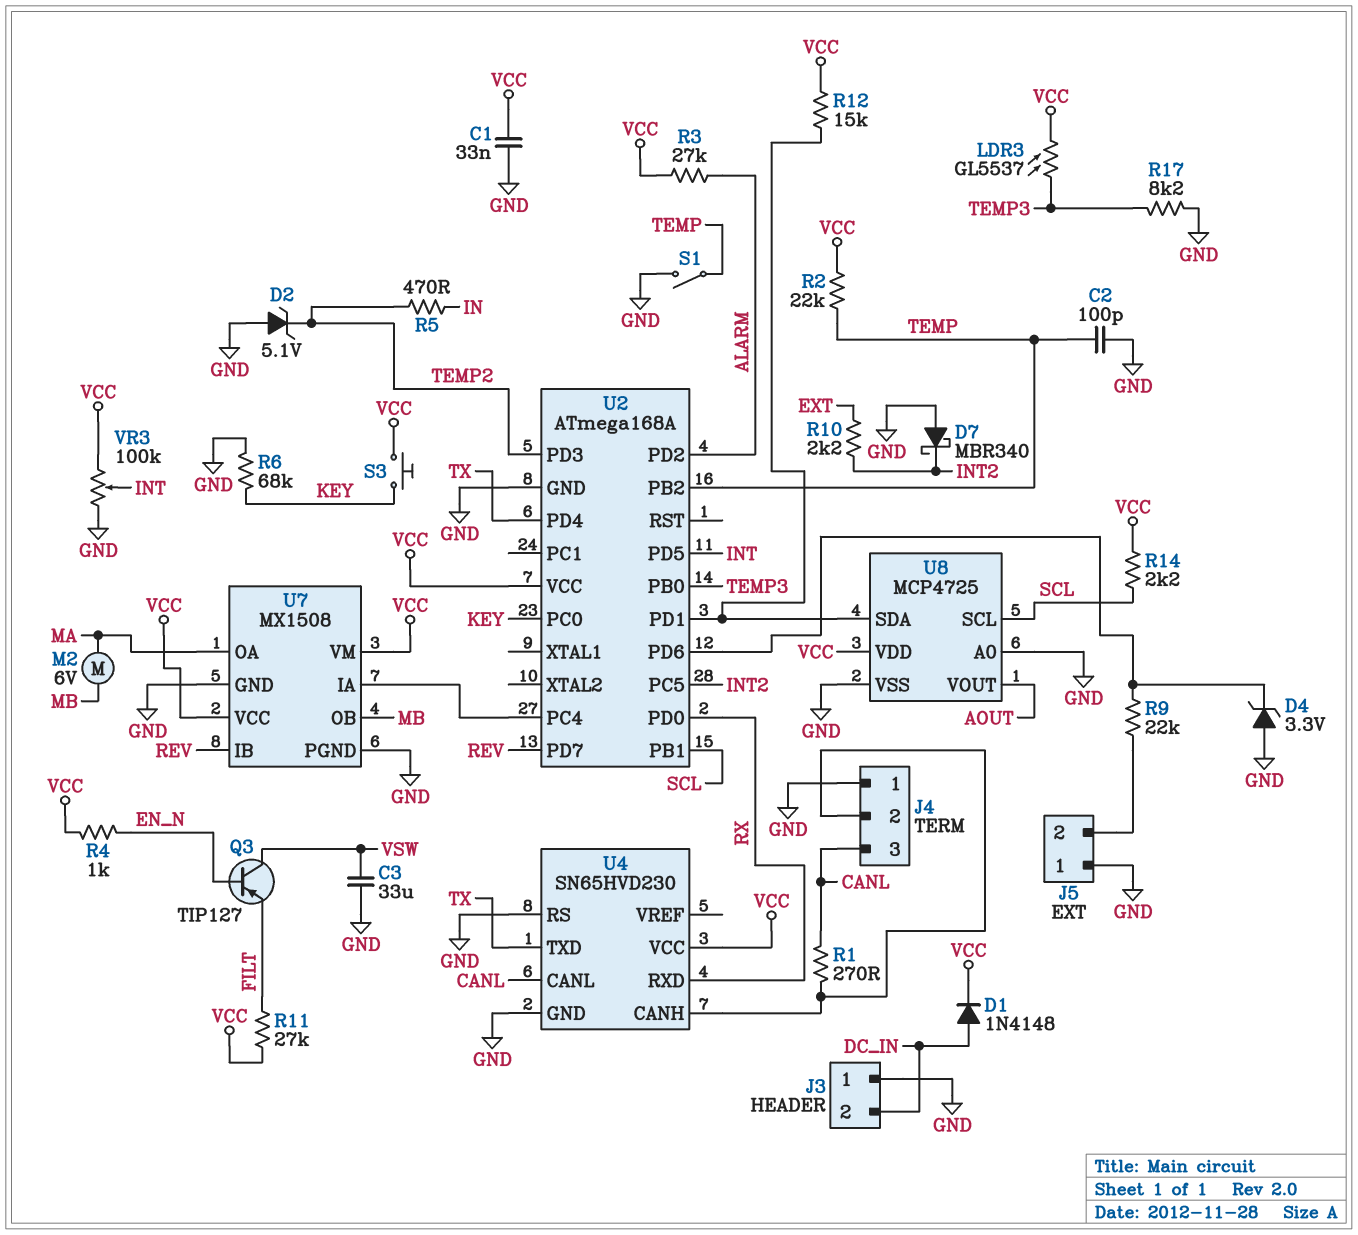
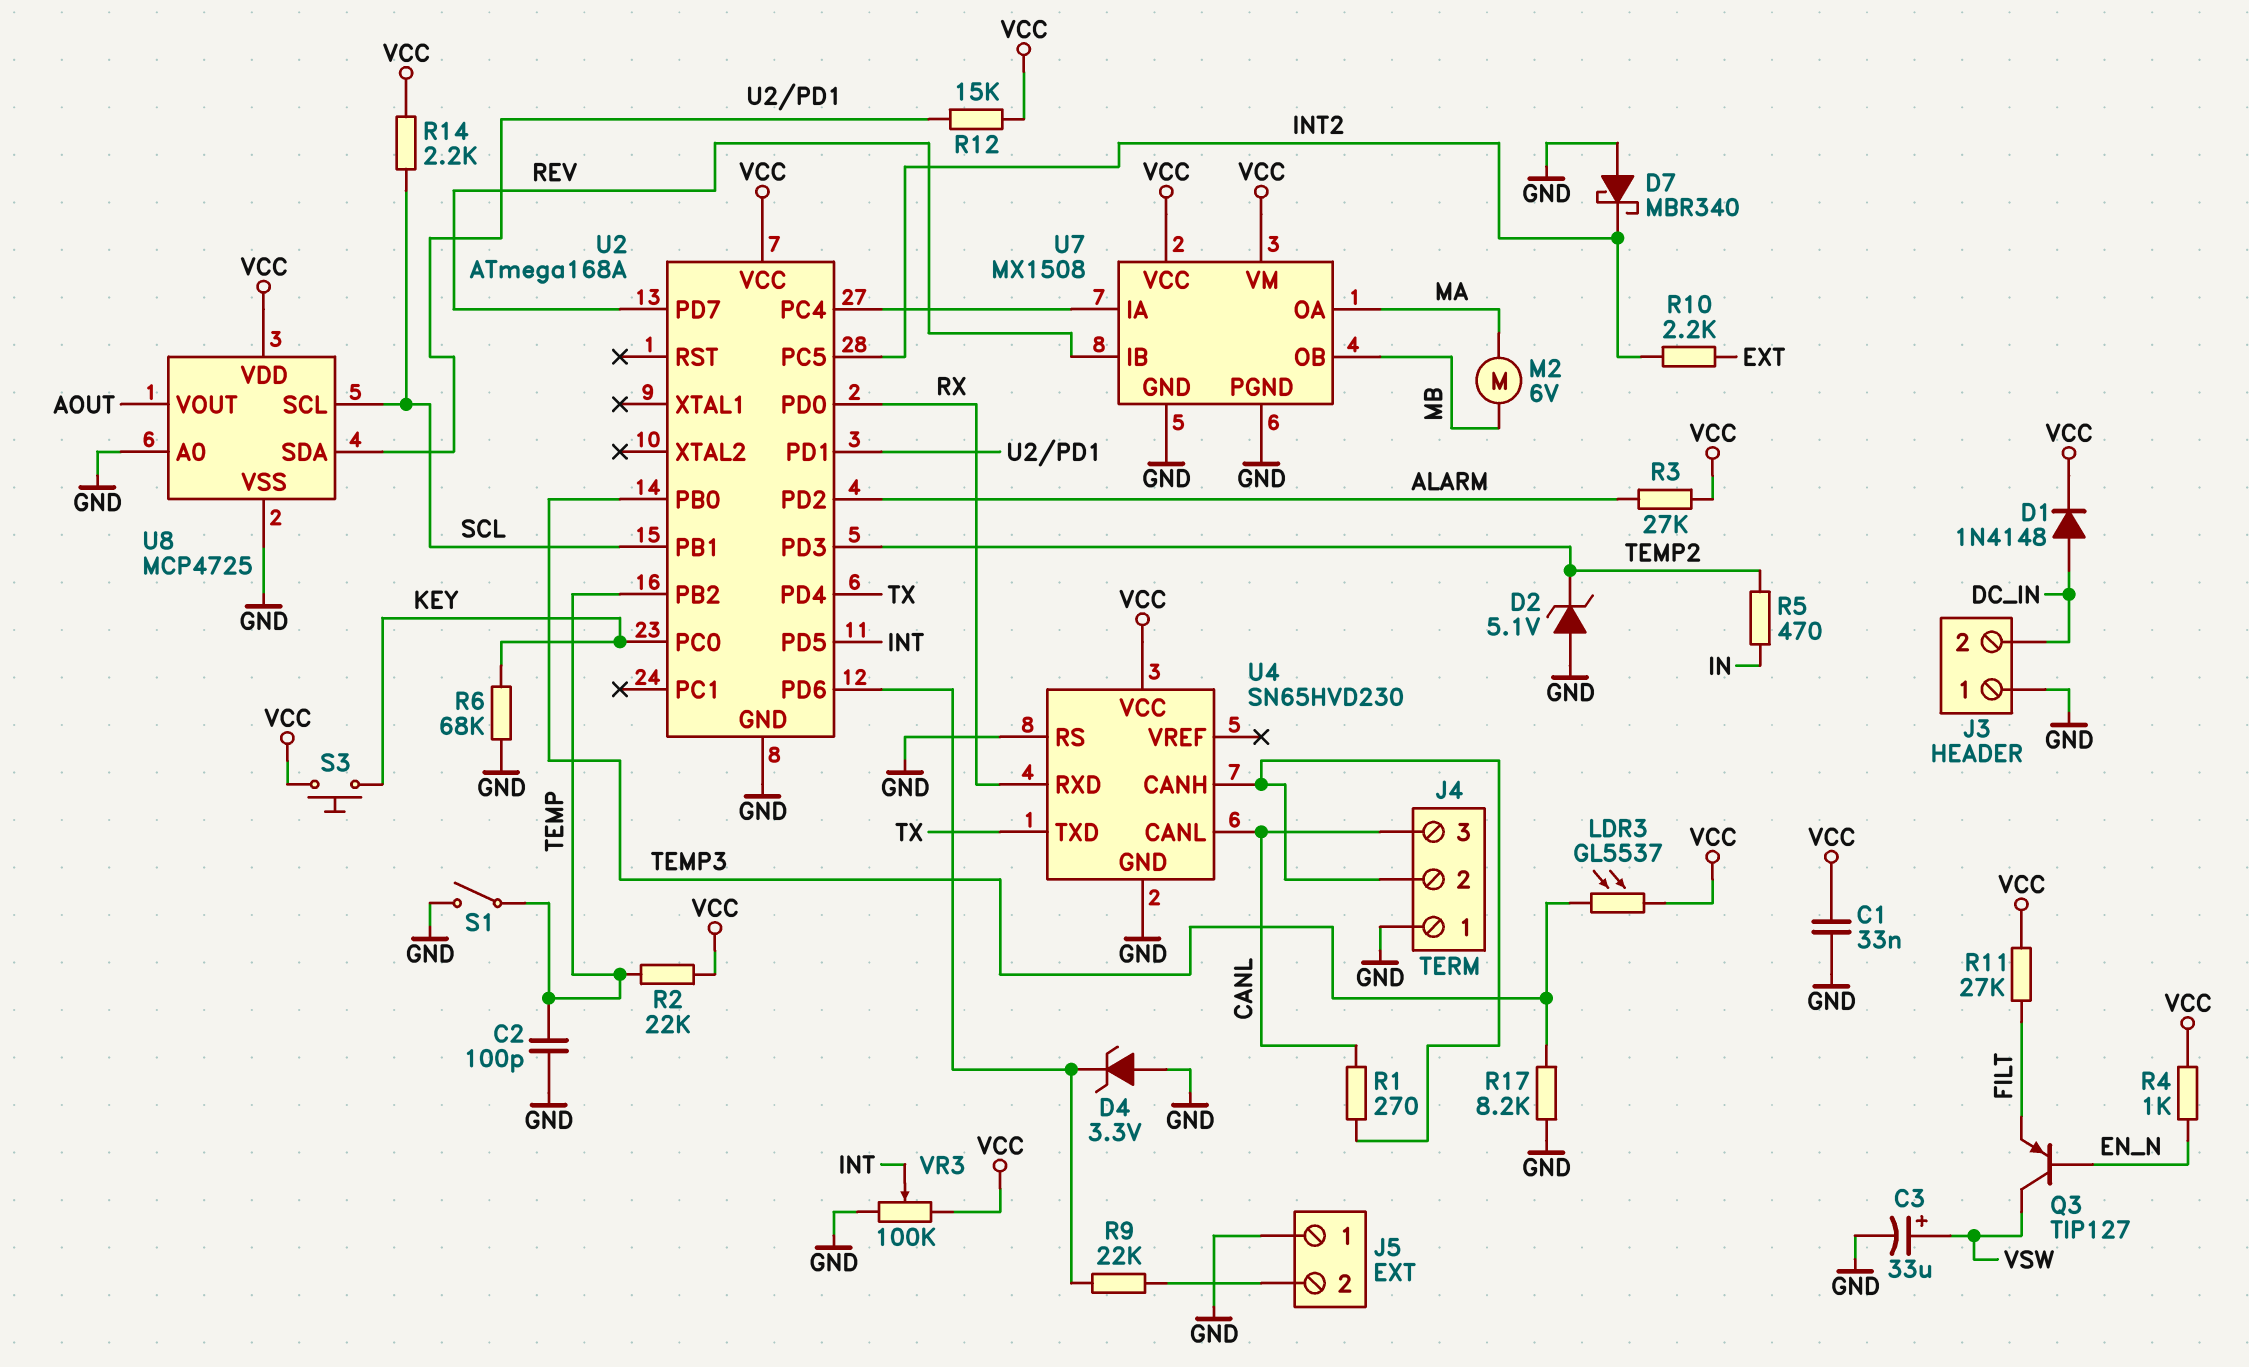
C3: 33uF (GND, VSW) -> 33uF (plus VSW, minus GND)

